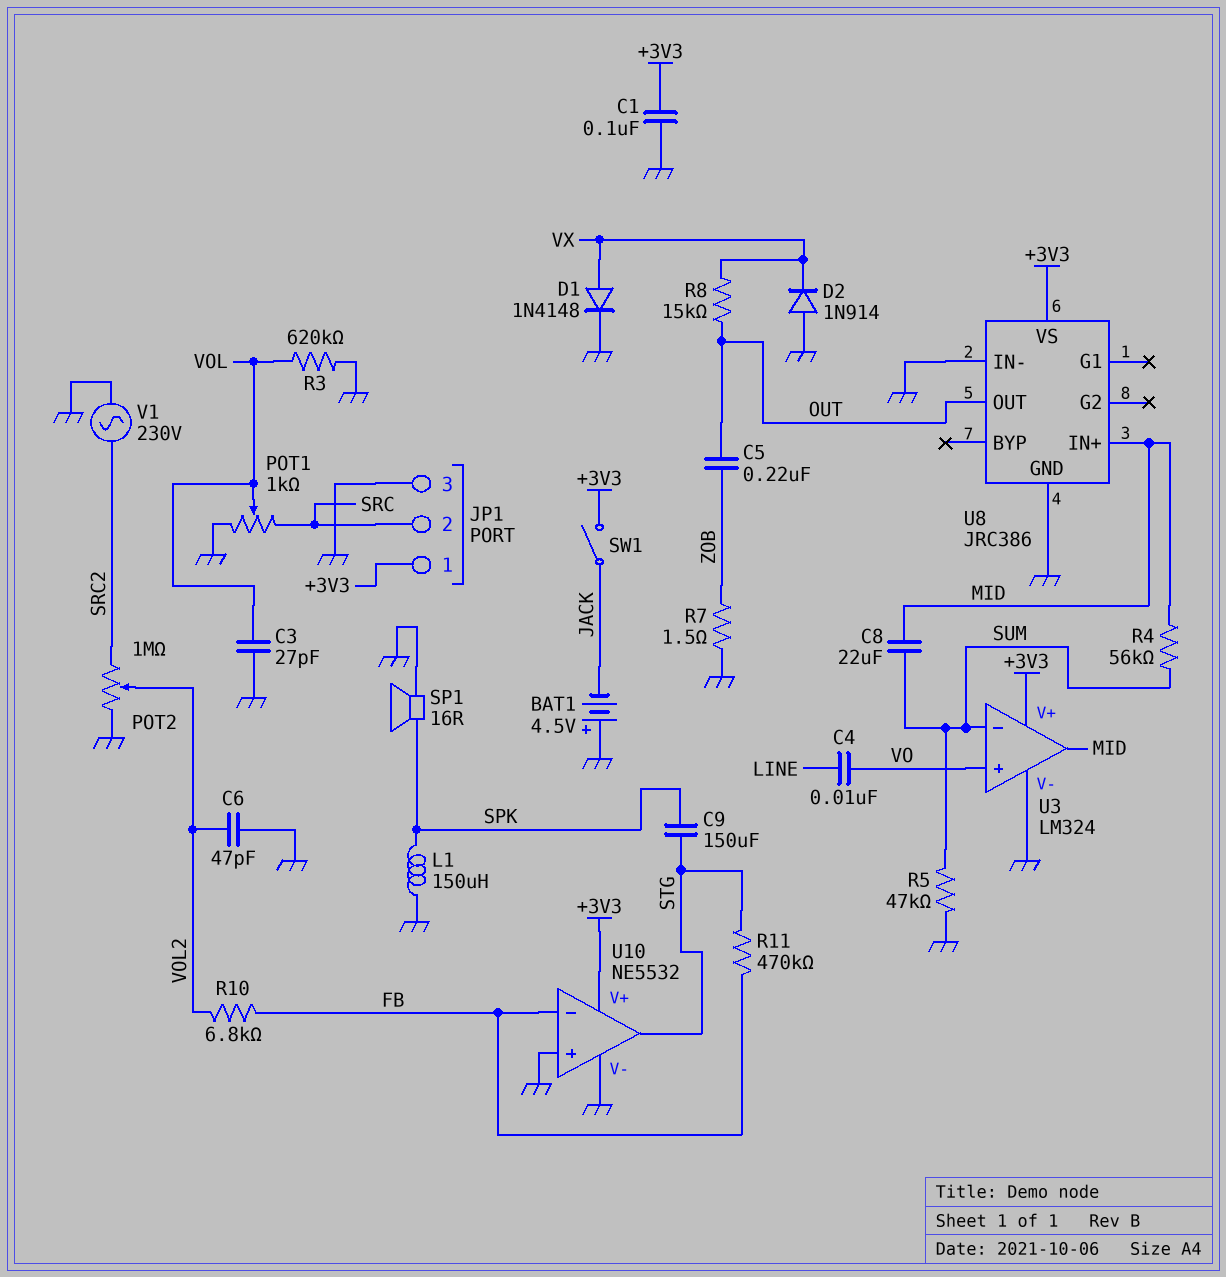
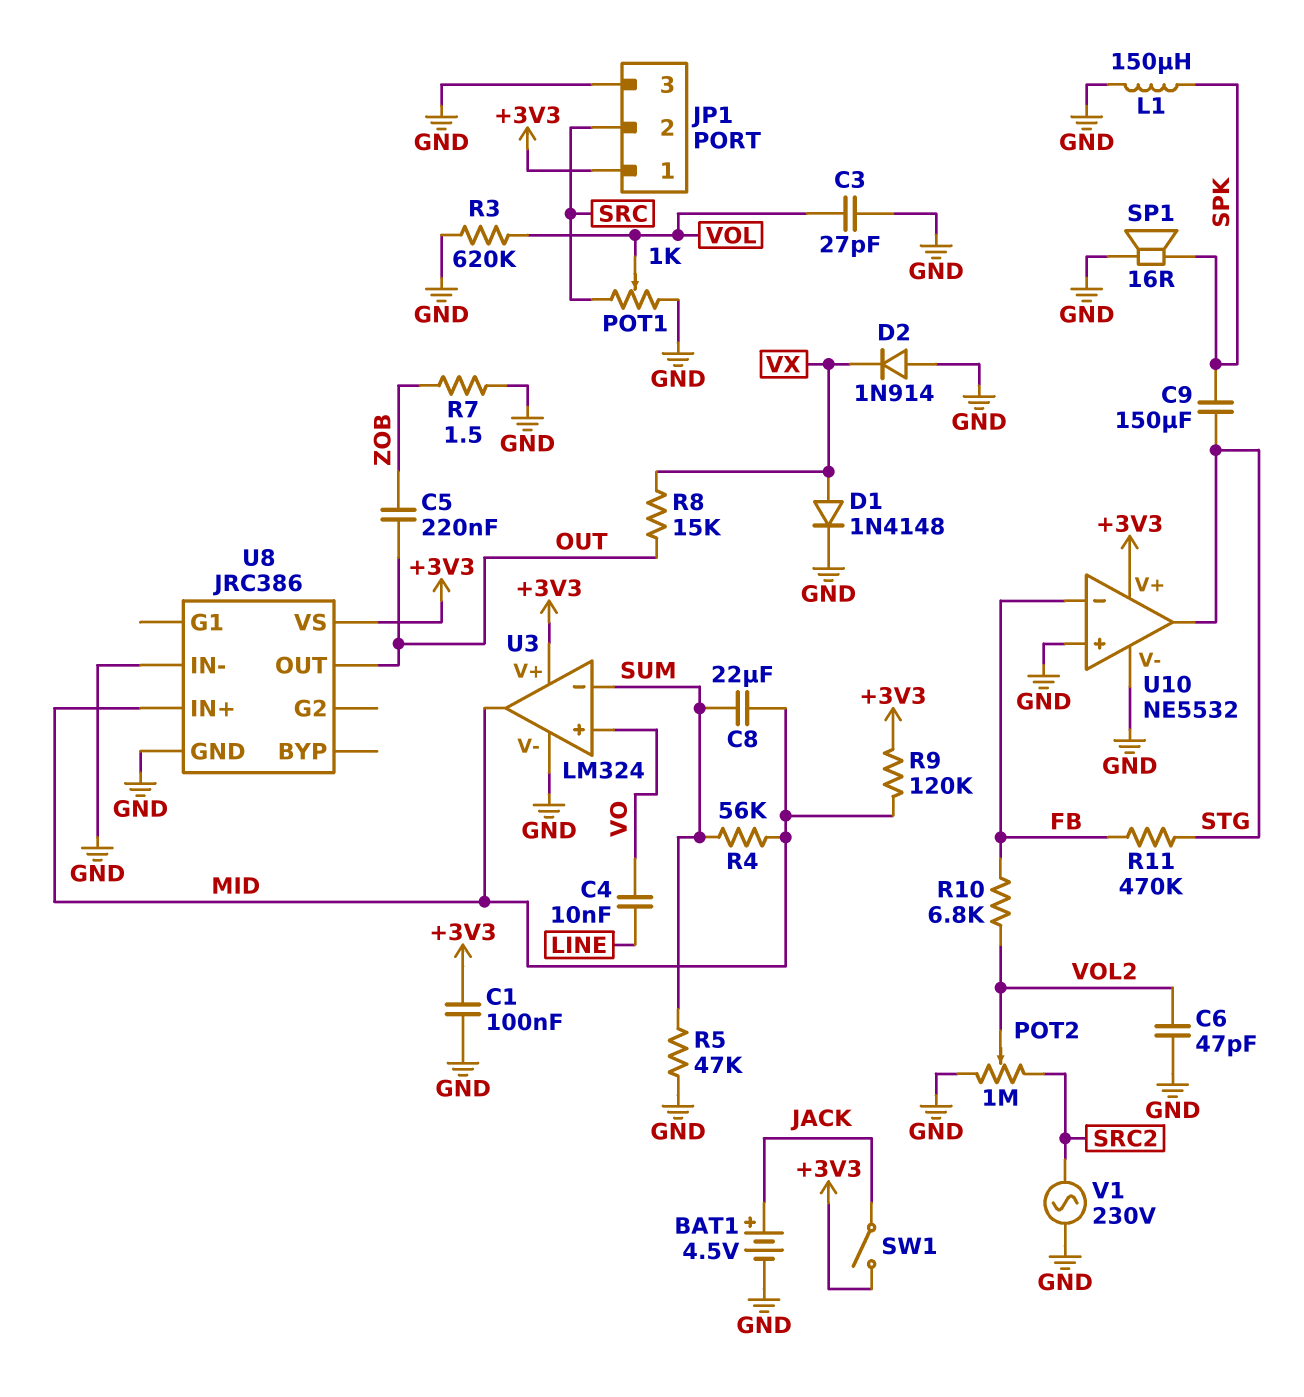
BAT1: 4.5V (plus GND, minus JACK) -> 4.5V (plus JACK, minus GND)
R9: none -> 120k (+3V3, MID)

